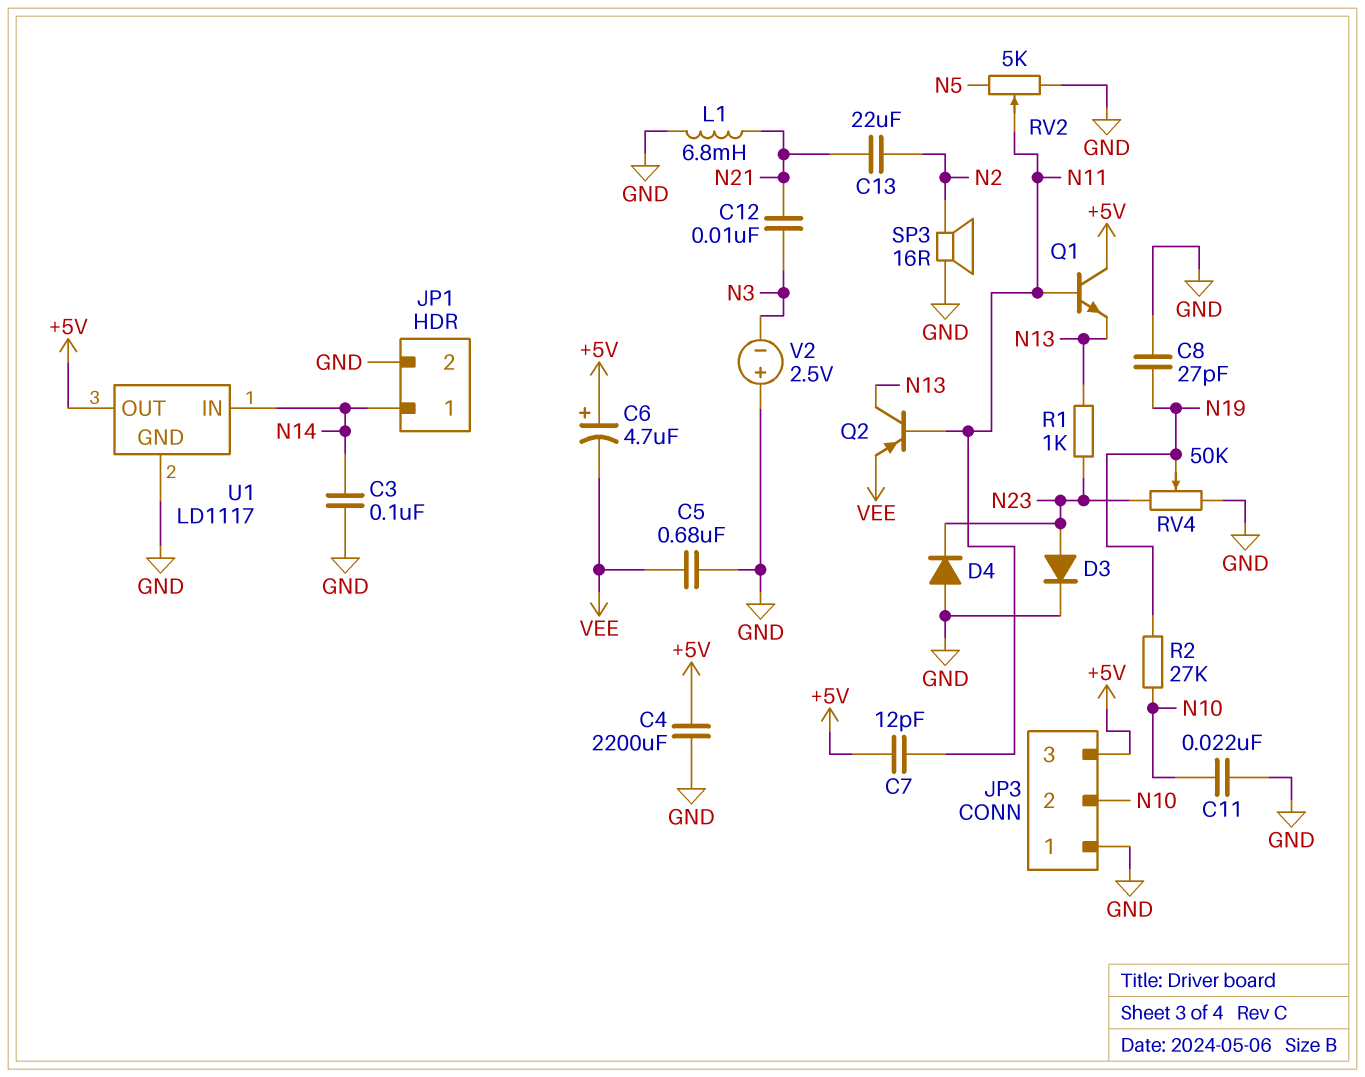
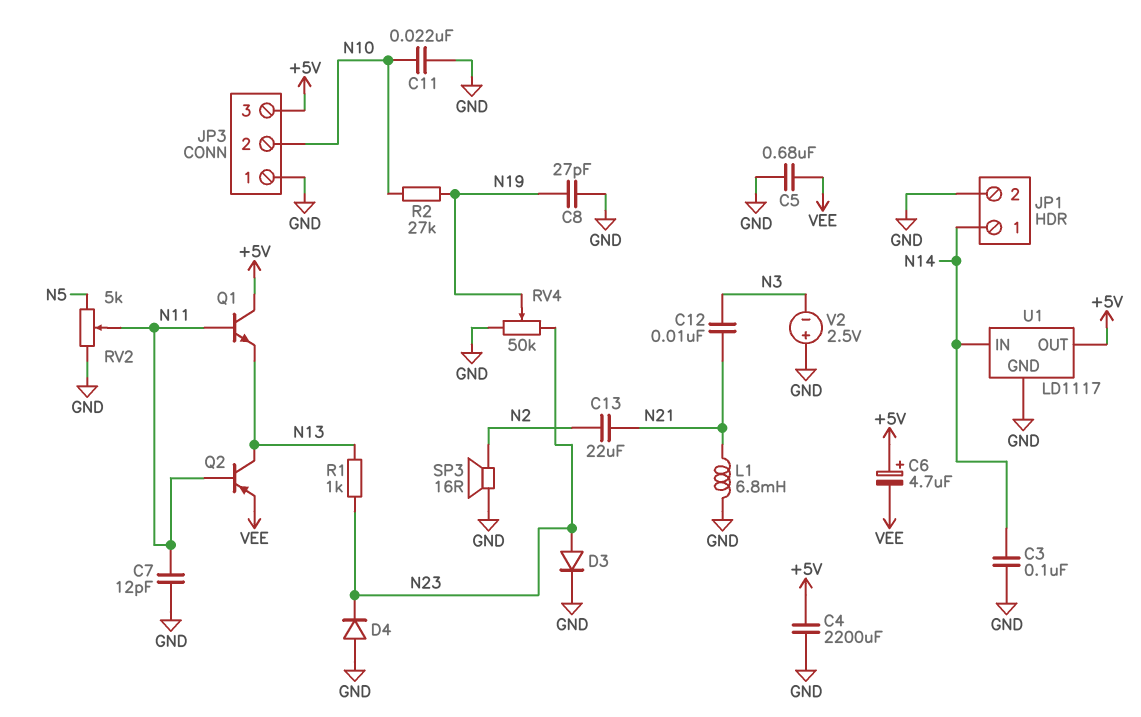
C7: 12pF (+5V, N11) -> 12pF (GND, N11)

